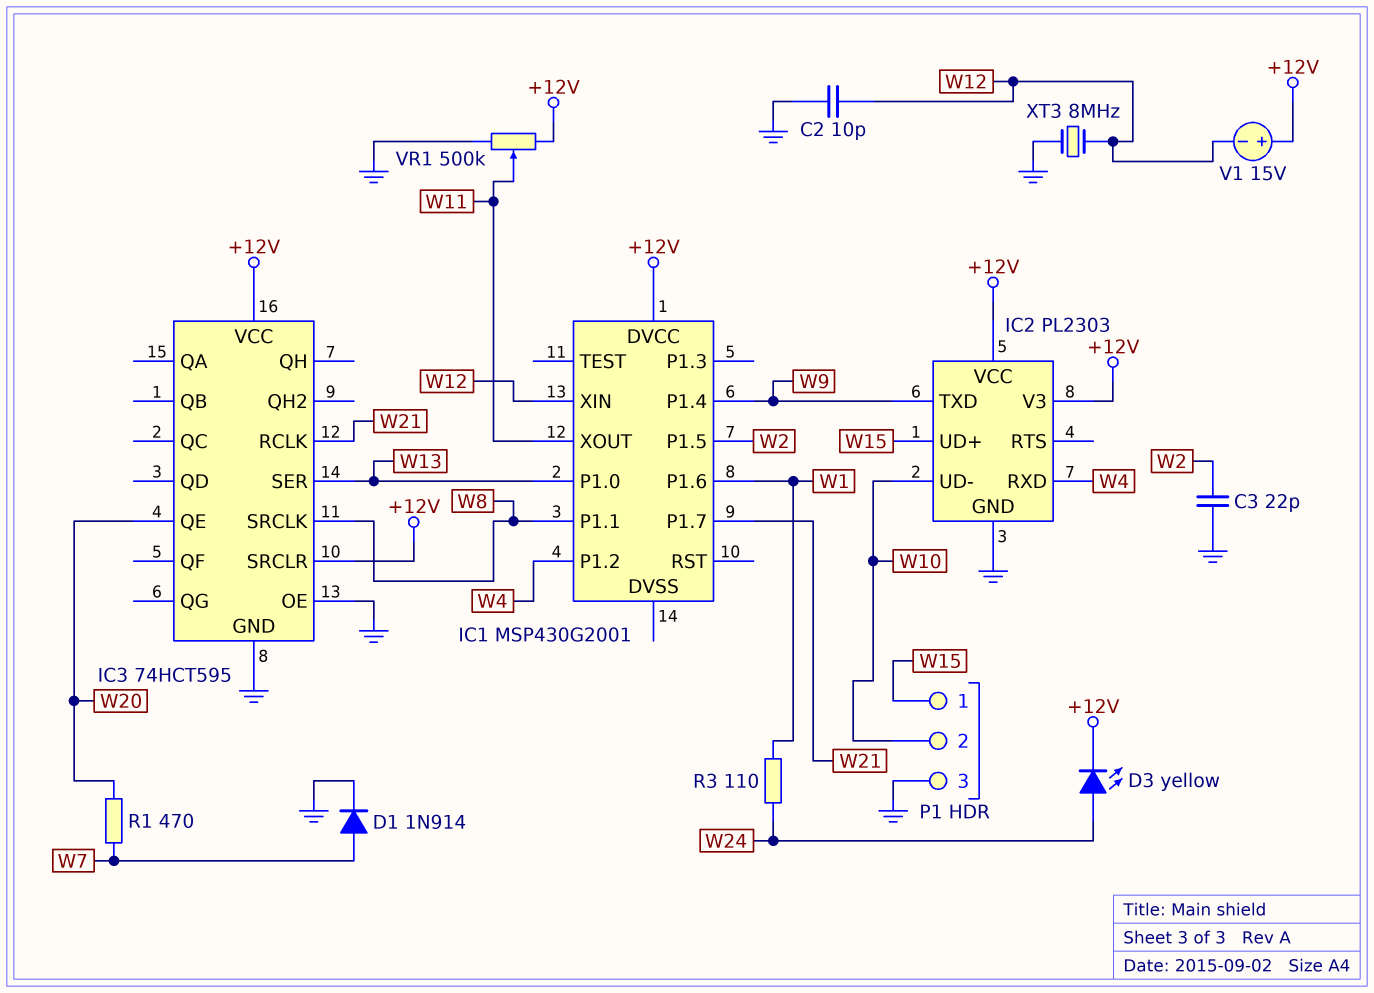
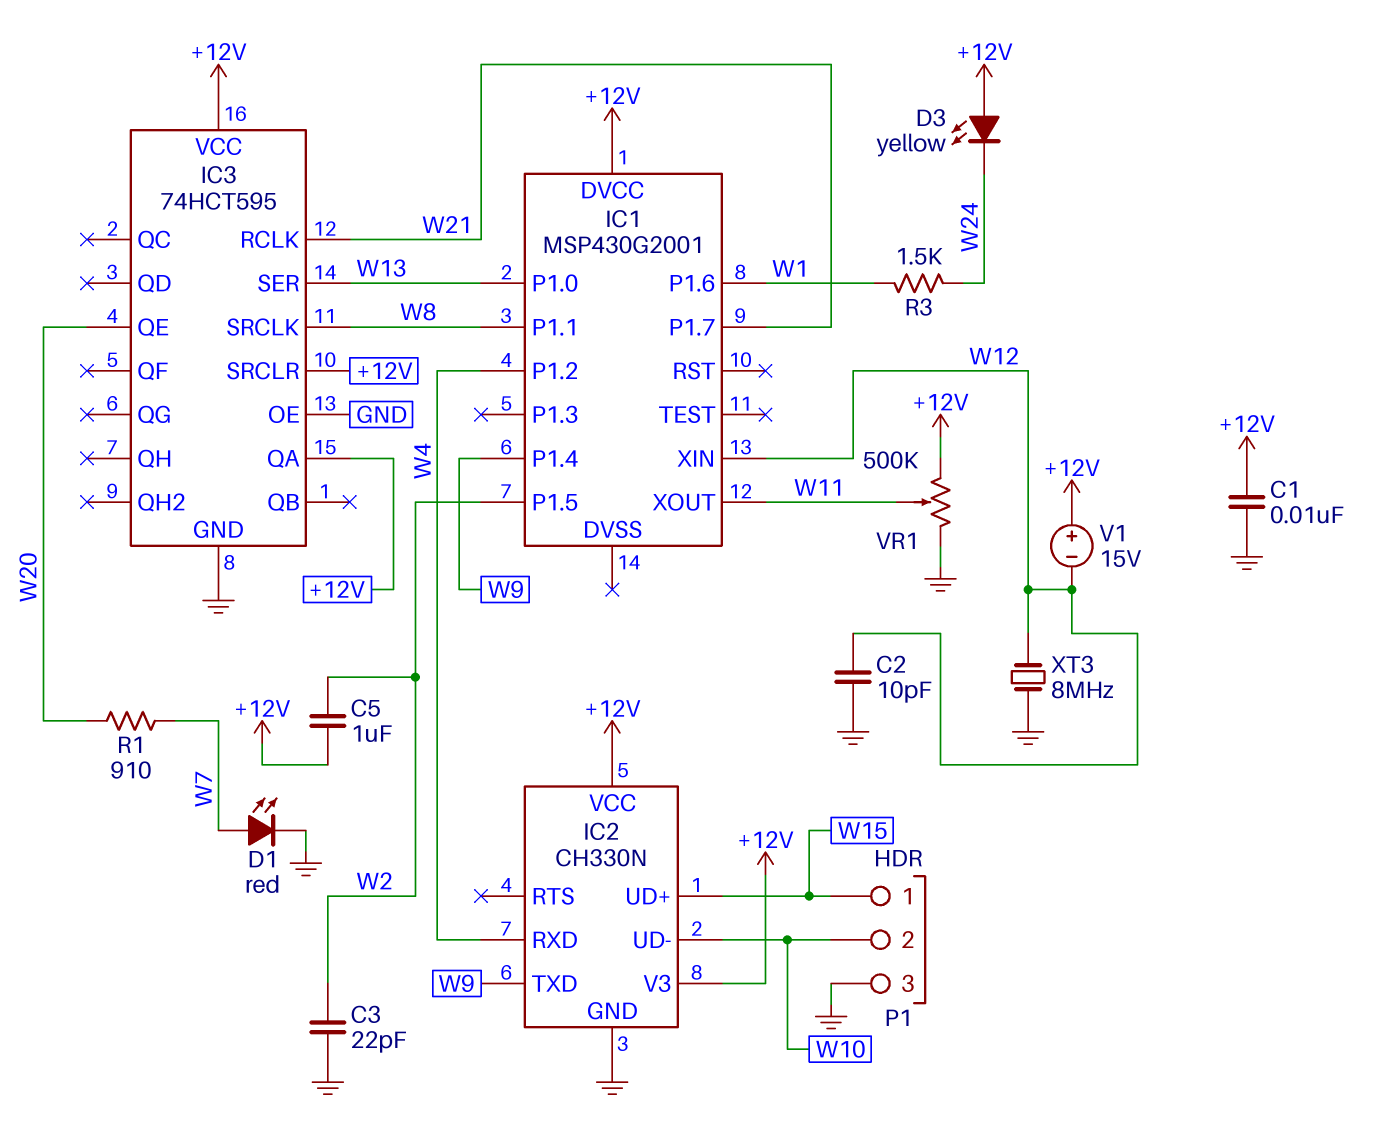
C1: none -> 10nF (+12V, GND)
C5: none -> 1uF (+12V, W2)
D1: diode 1N914 (A W7, K GND) -> LED red (A W7, K GND)
D3: LED yellow (A W24, K +12V) -> LED yellow (A +12V, K W24)
IC2: PL2303 -> CH330N
IC3 pin QA: none -> +12V
R1: 470 (W7, W20) -> 910 (W7, W20)
R3: 110 (W1, W24) -> 1.5k (W1, W24)

